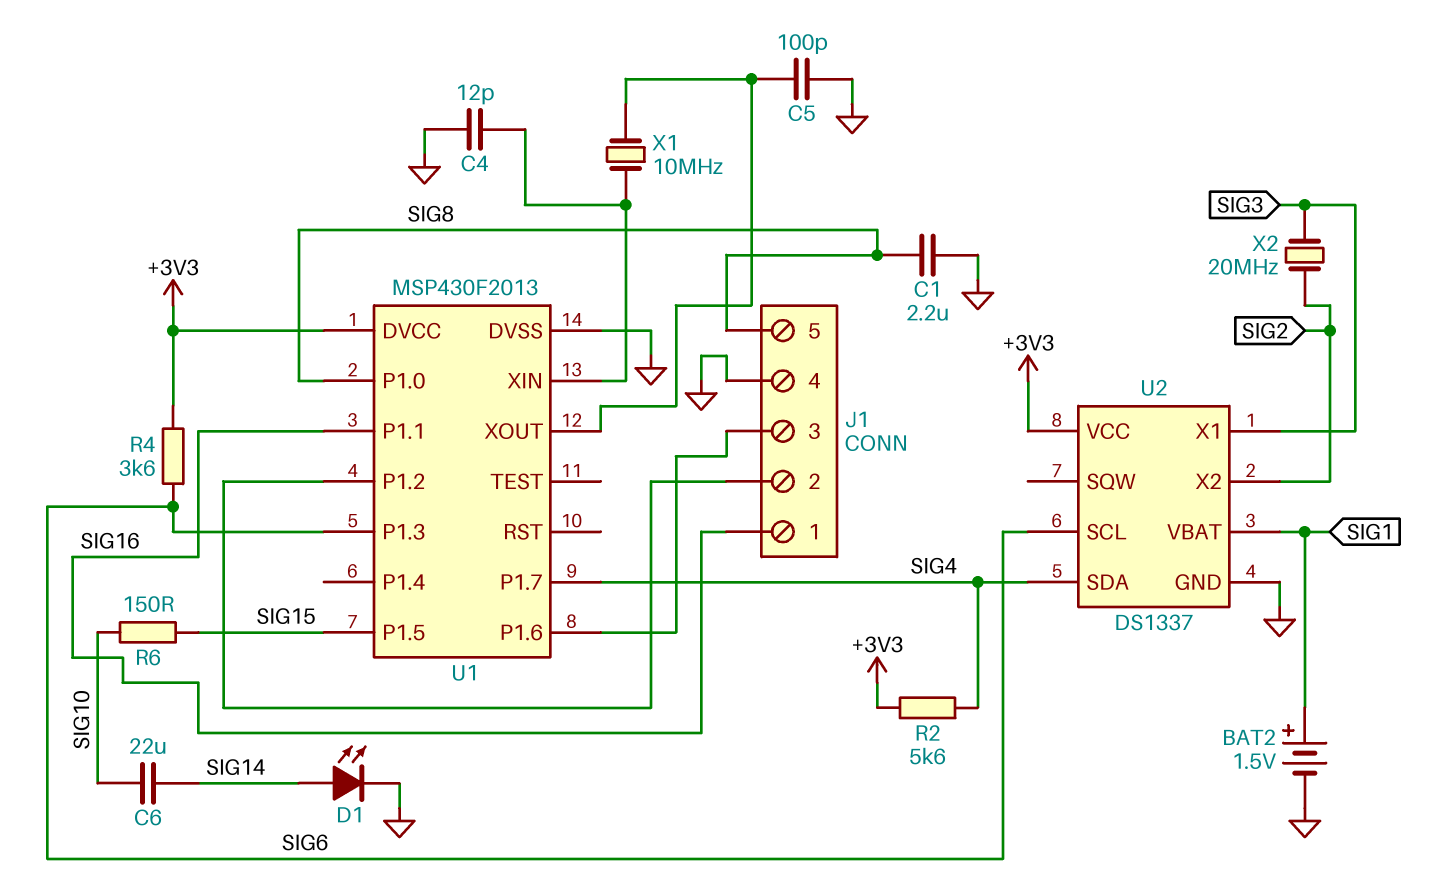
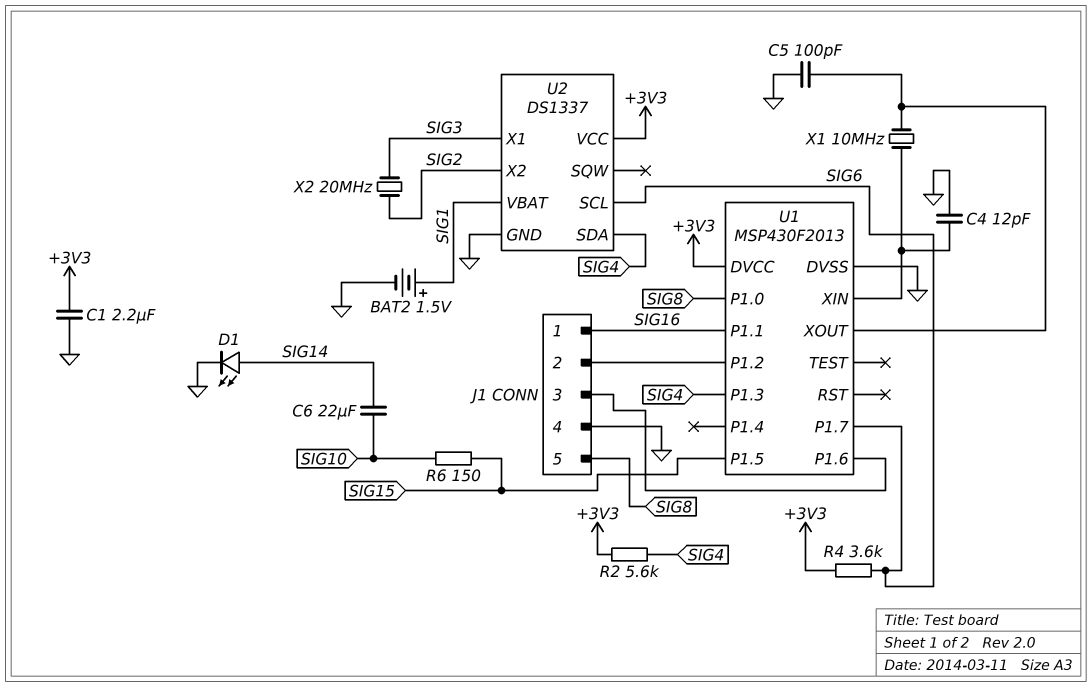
C1: 2.2uF (GND, SIG8) -> 2.2uF (+3V3, GND)
U1 pin P1.3: SIG6 -> SIG4
U1 pin P1.7: SIG4 -> SIG6

